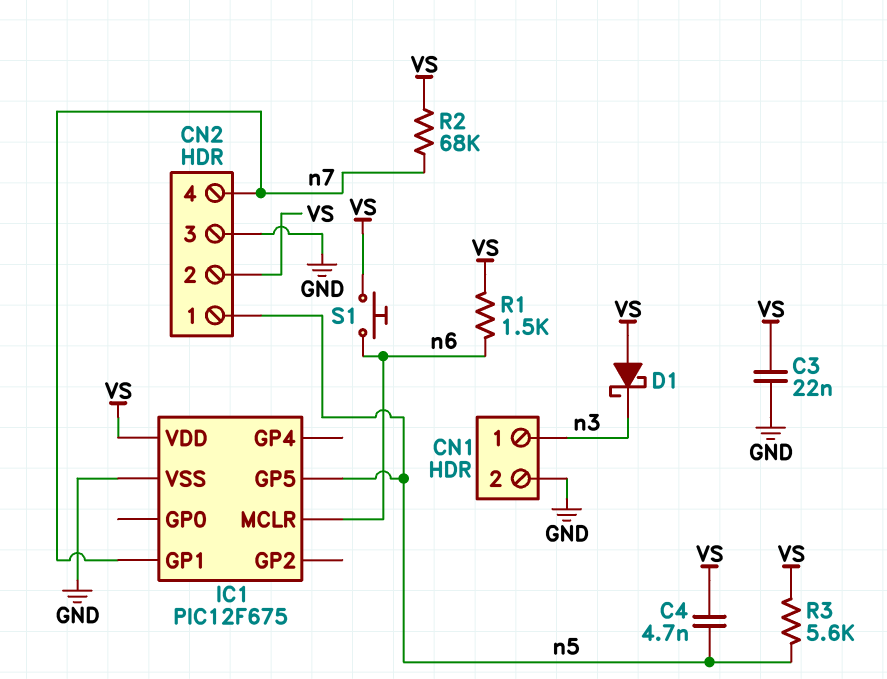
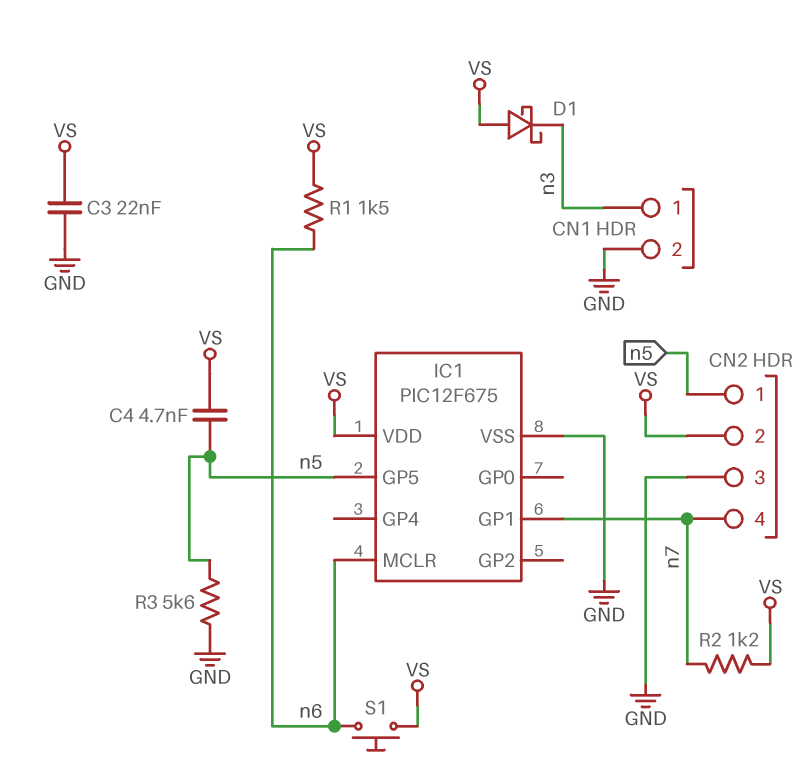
R2: 68k (VS, n7) -> 1.2k (VS, n7)
R3: 5.6k (VS, n5) -> 5.6k (GND, n5)

